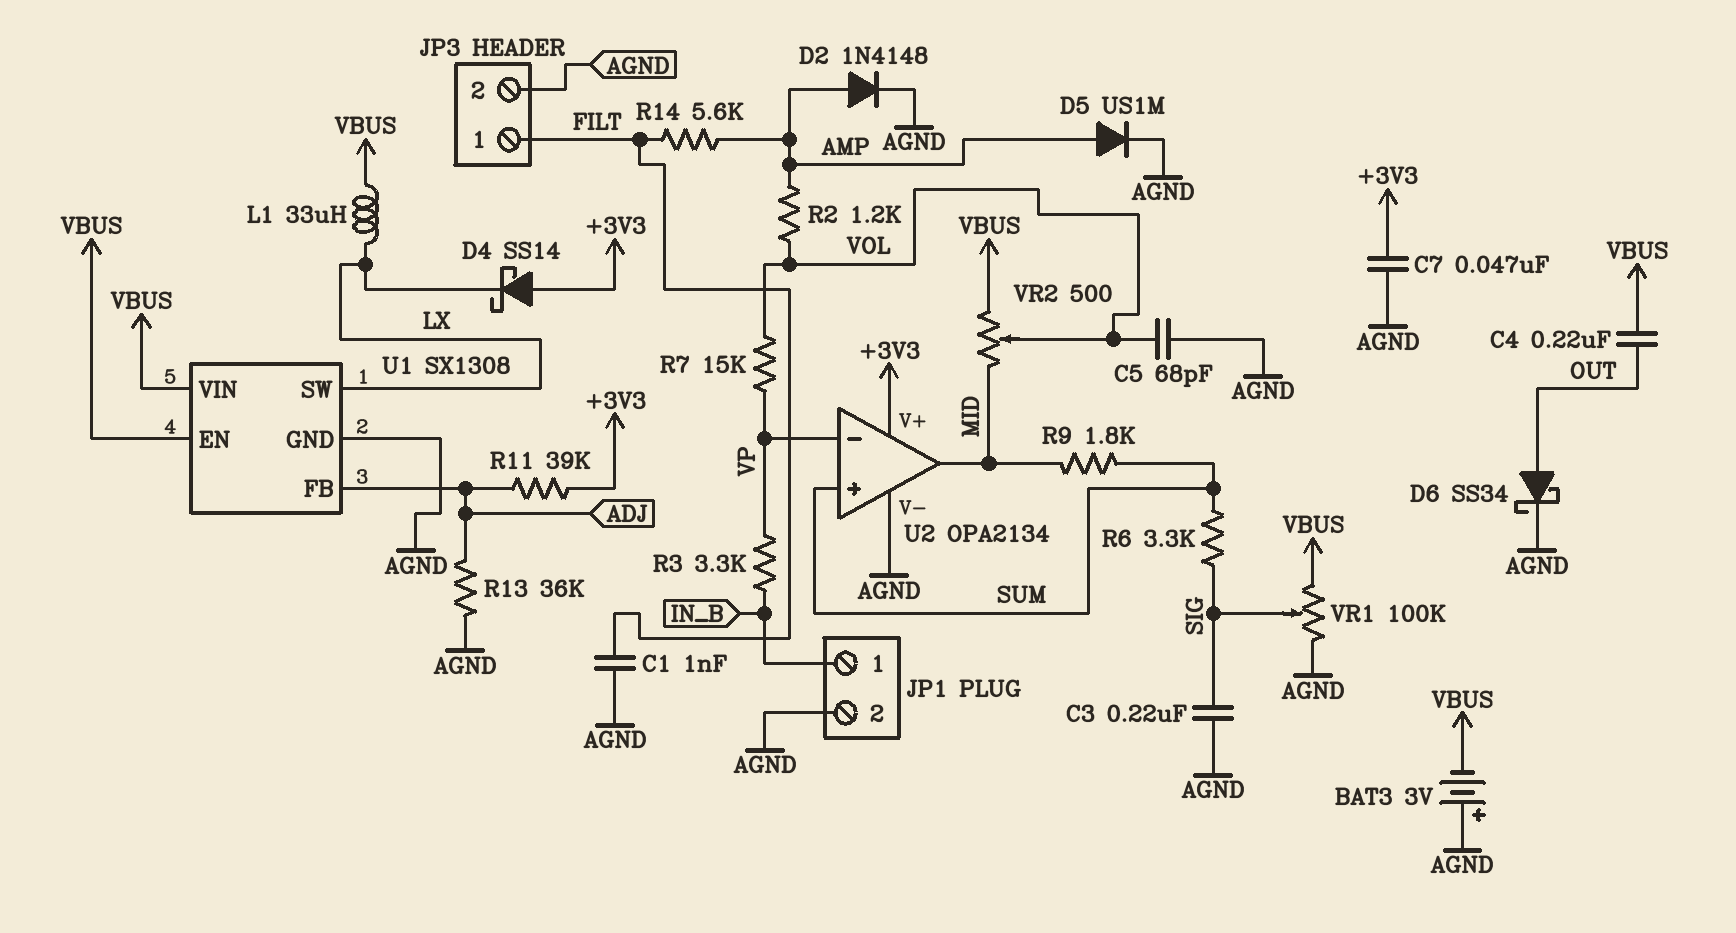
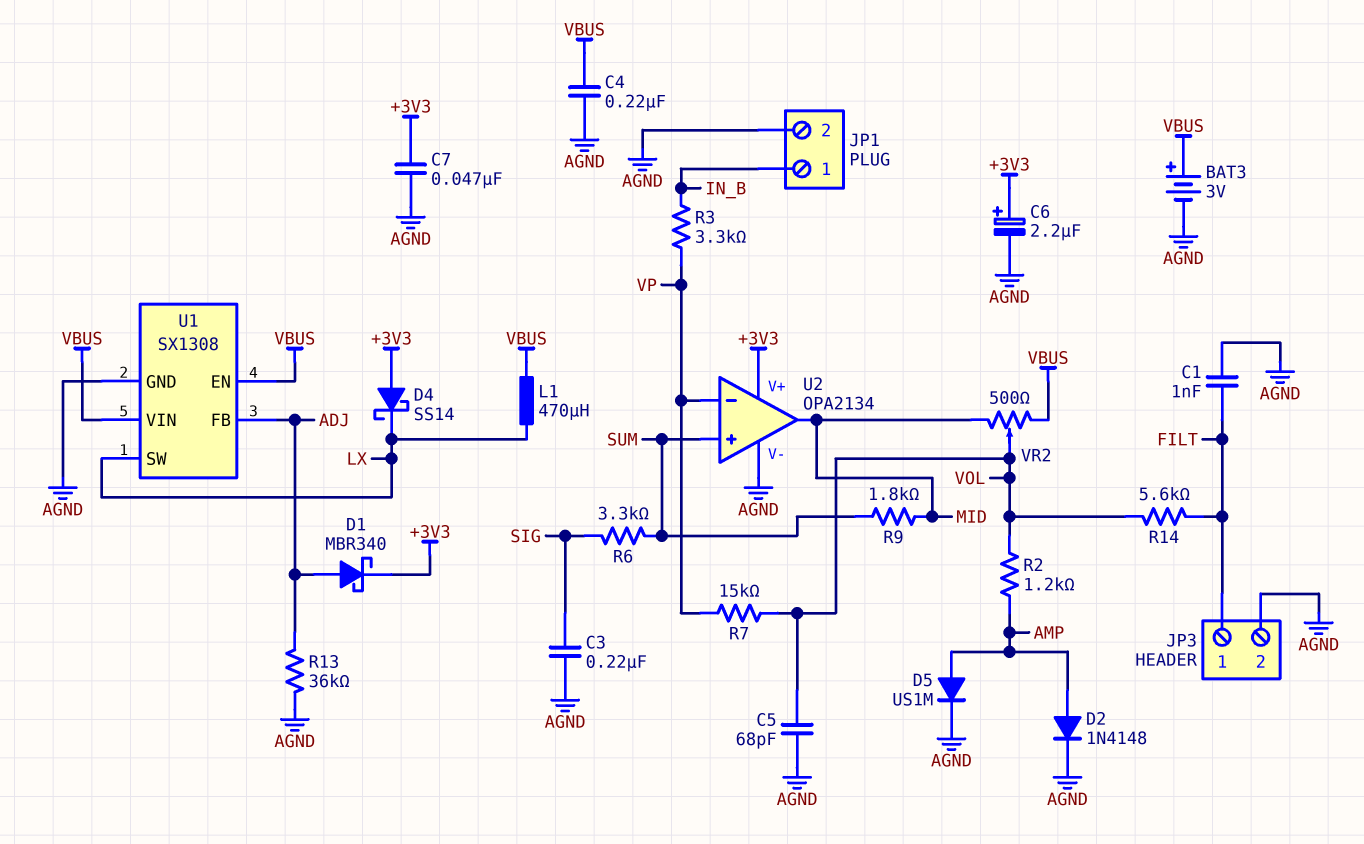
BAT3: 3V (plus AGND, minus VBUS) -> 3V (plus VBUS, minus AGND)
C4: 220nF (OUT, VBUS) -> 220nF (AGND, VBUS)
C6: none -> 2.2uF (plus +3V3, minus AGND)
D1: none -> schottky MBR340 (A ADJ, K +3V3)
D6: schottky SS34 (A OUT, K AGND) -> none
L1: 33uH (LX, VBUS) -> 470uH (LX, VBUS)
R11: 39k (+3V3, ADJ) -> none
R14: 5.6k (AMP, FILT) -> 5.6k (FILT, VOL)
VR1: 100k (AGND, VBUS, wiper SIG) -> none

